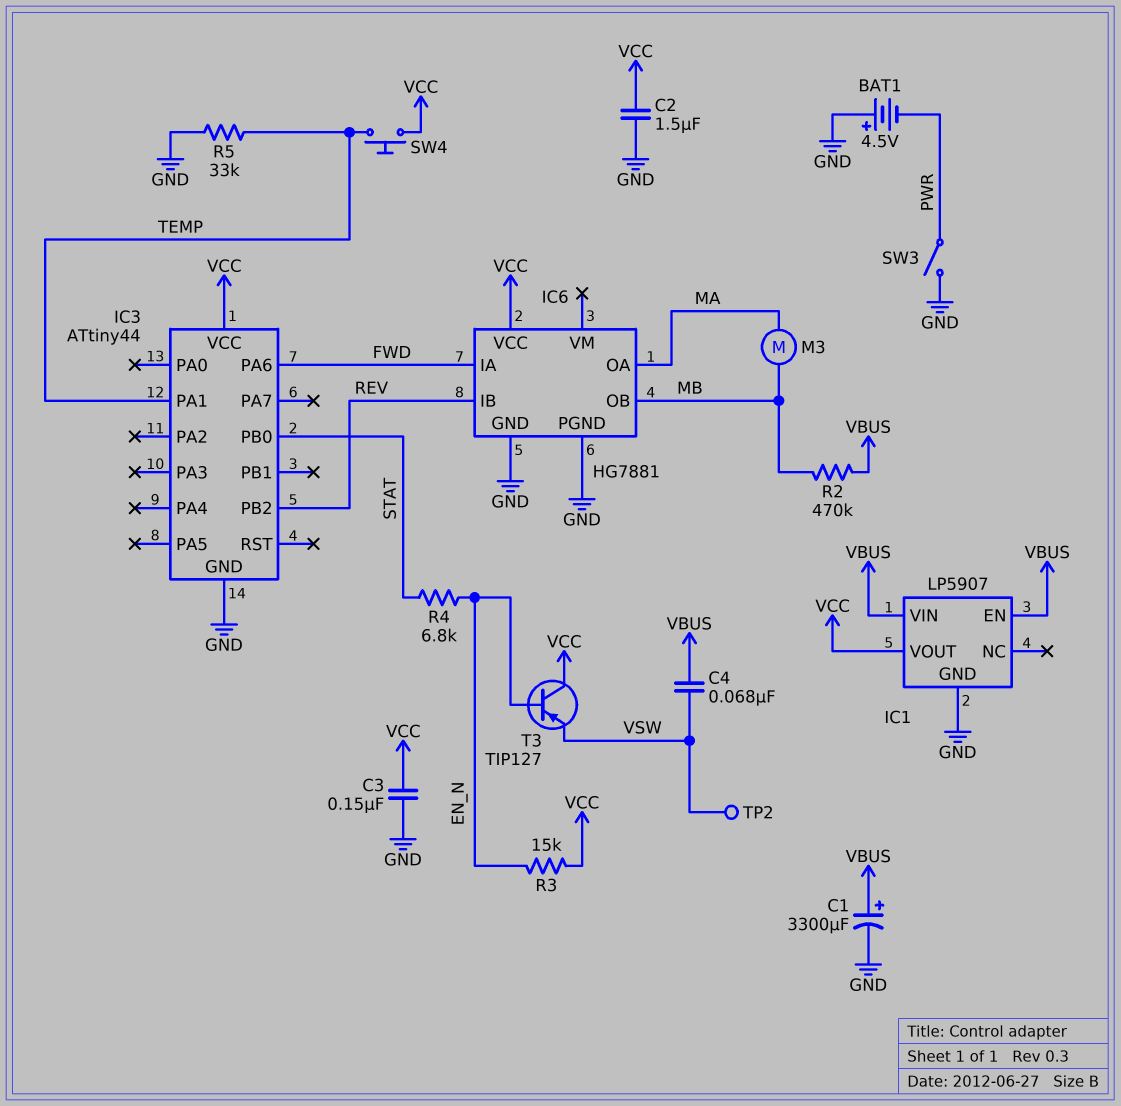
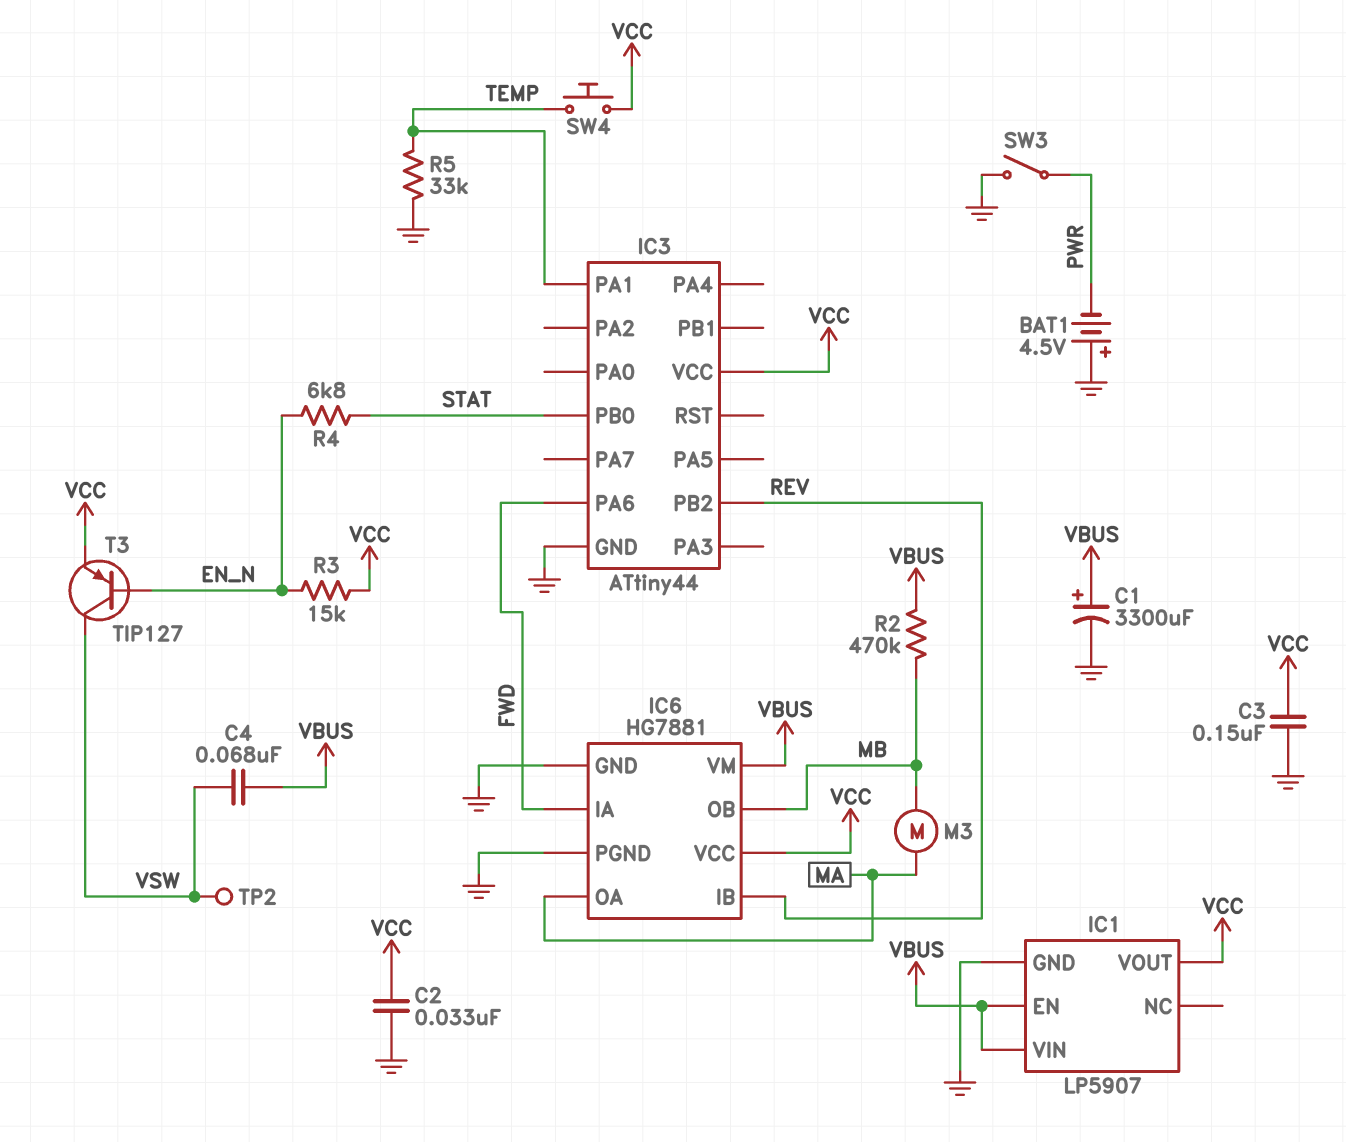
C2: 1.5uF (GND, VCC) -> 33nF (GND, VCC)
IC6 pin VM: none -> VBUS
T3: PNP TIP127 (B EN_N, C VCC, E VSW) -> PNP TIP127 (B EN_N, C VSW, E VCC)

